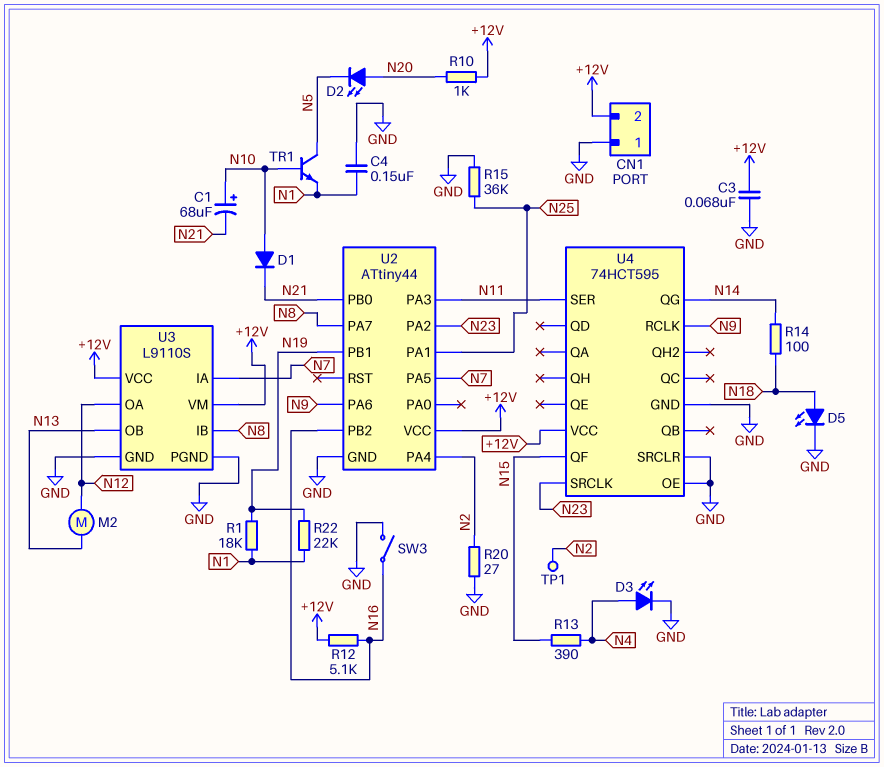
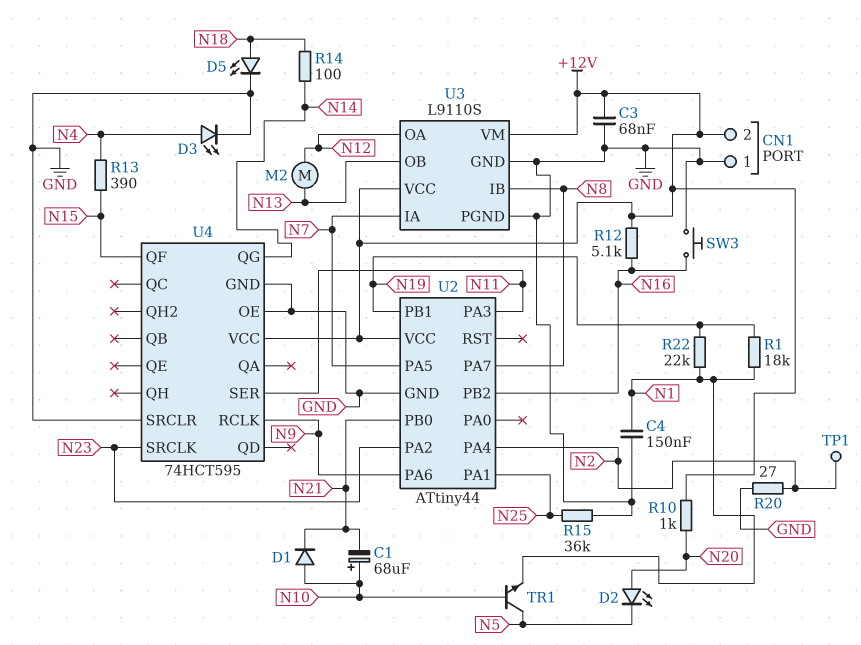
SW3: switch (GND, N16) -> button (GND, N16)

